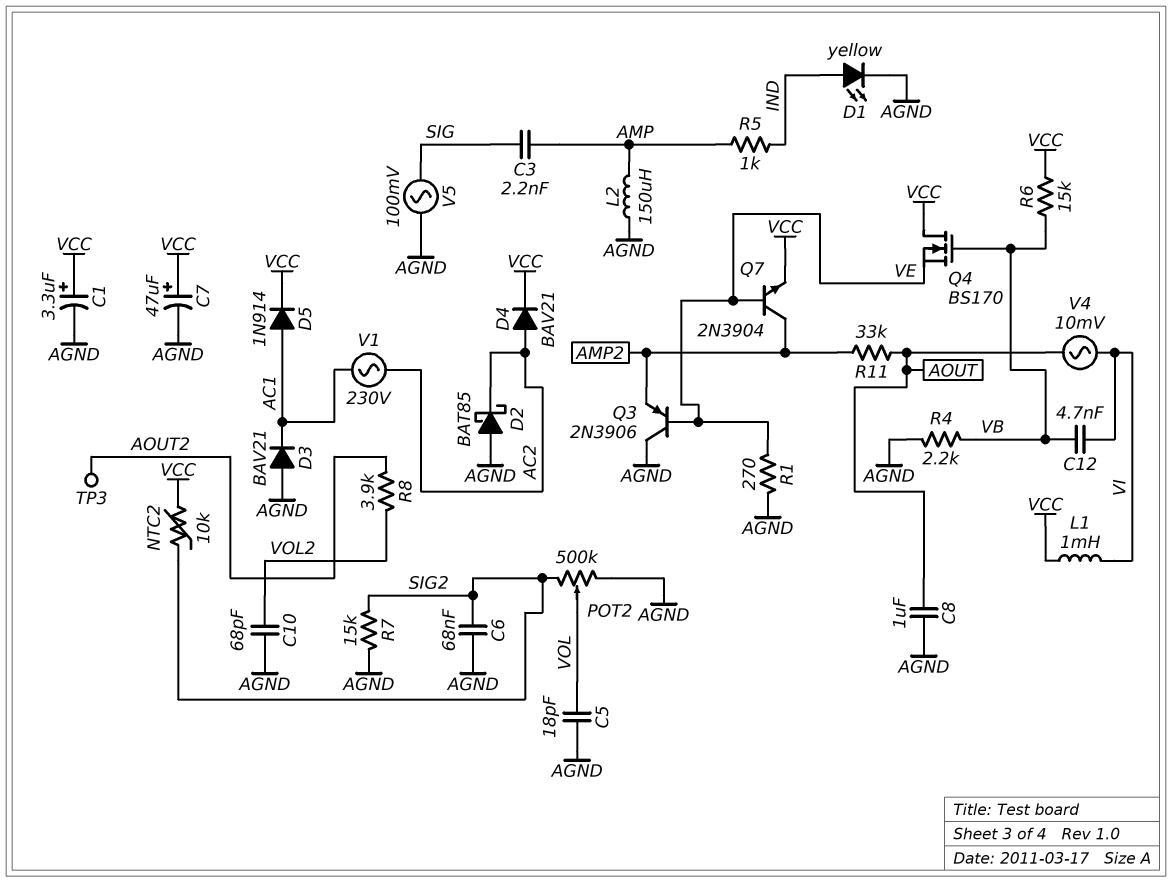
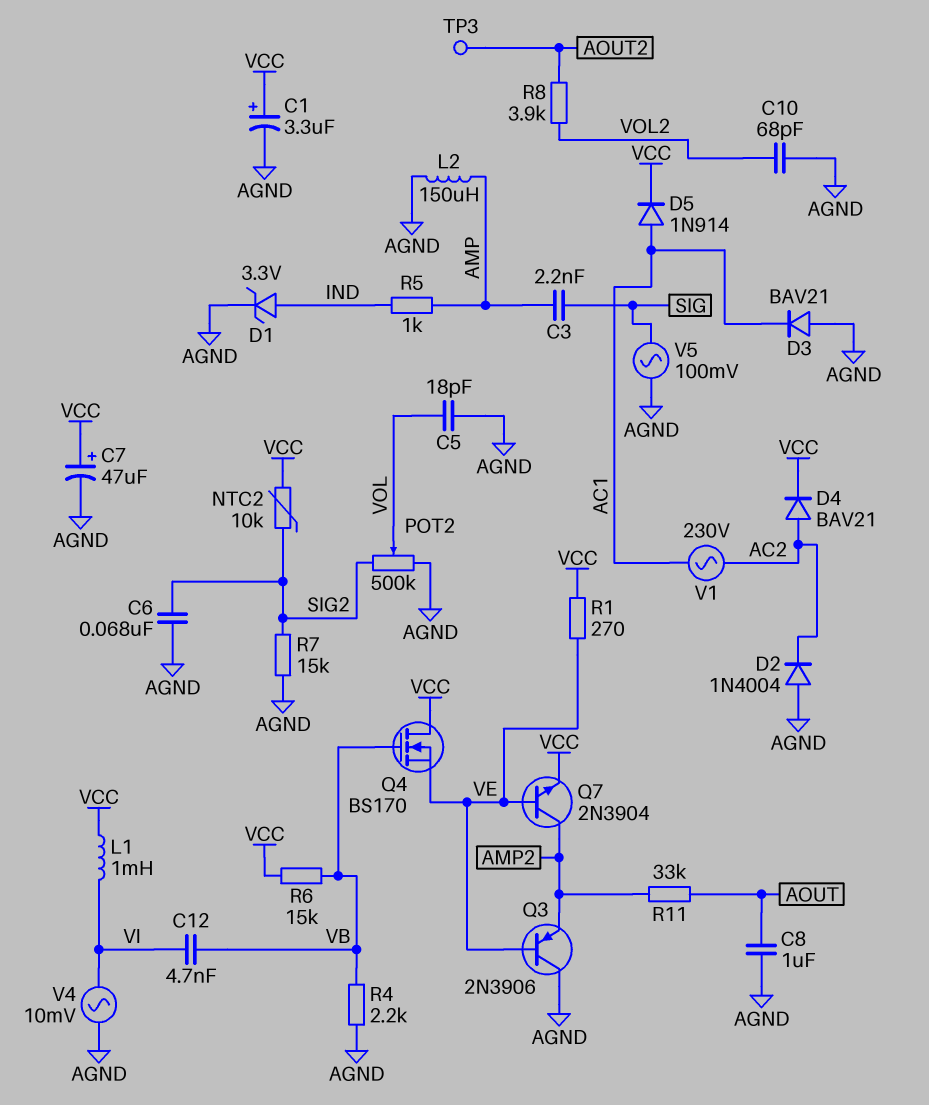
D1: LED yellow (A IND, K AGND) -> zener 3.3V (A IND, K AGND)
D2: schottky BAT85 (A AGND, K AC2) -> diode 1N4004 (A AGND, K AC2)
R1: 270 (AGND, VE) -> 270 (VCC, VE)
V4: AC 10mV (AOUT, VI) -> AC 10mV (AGND, VI)

